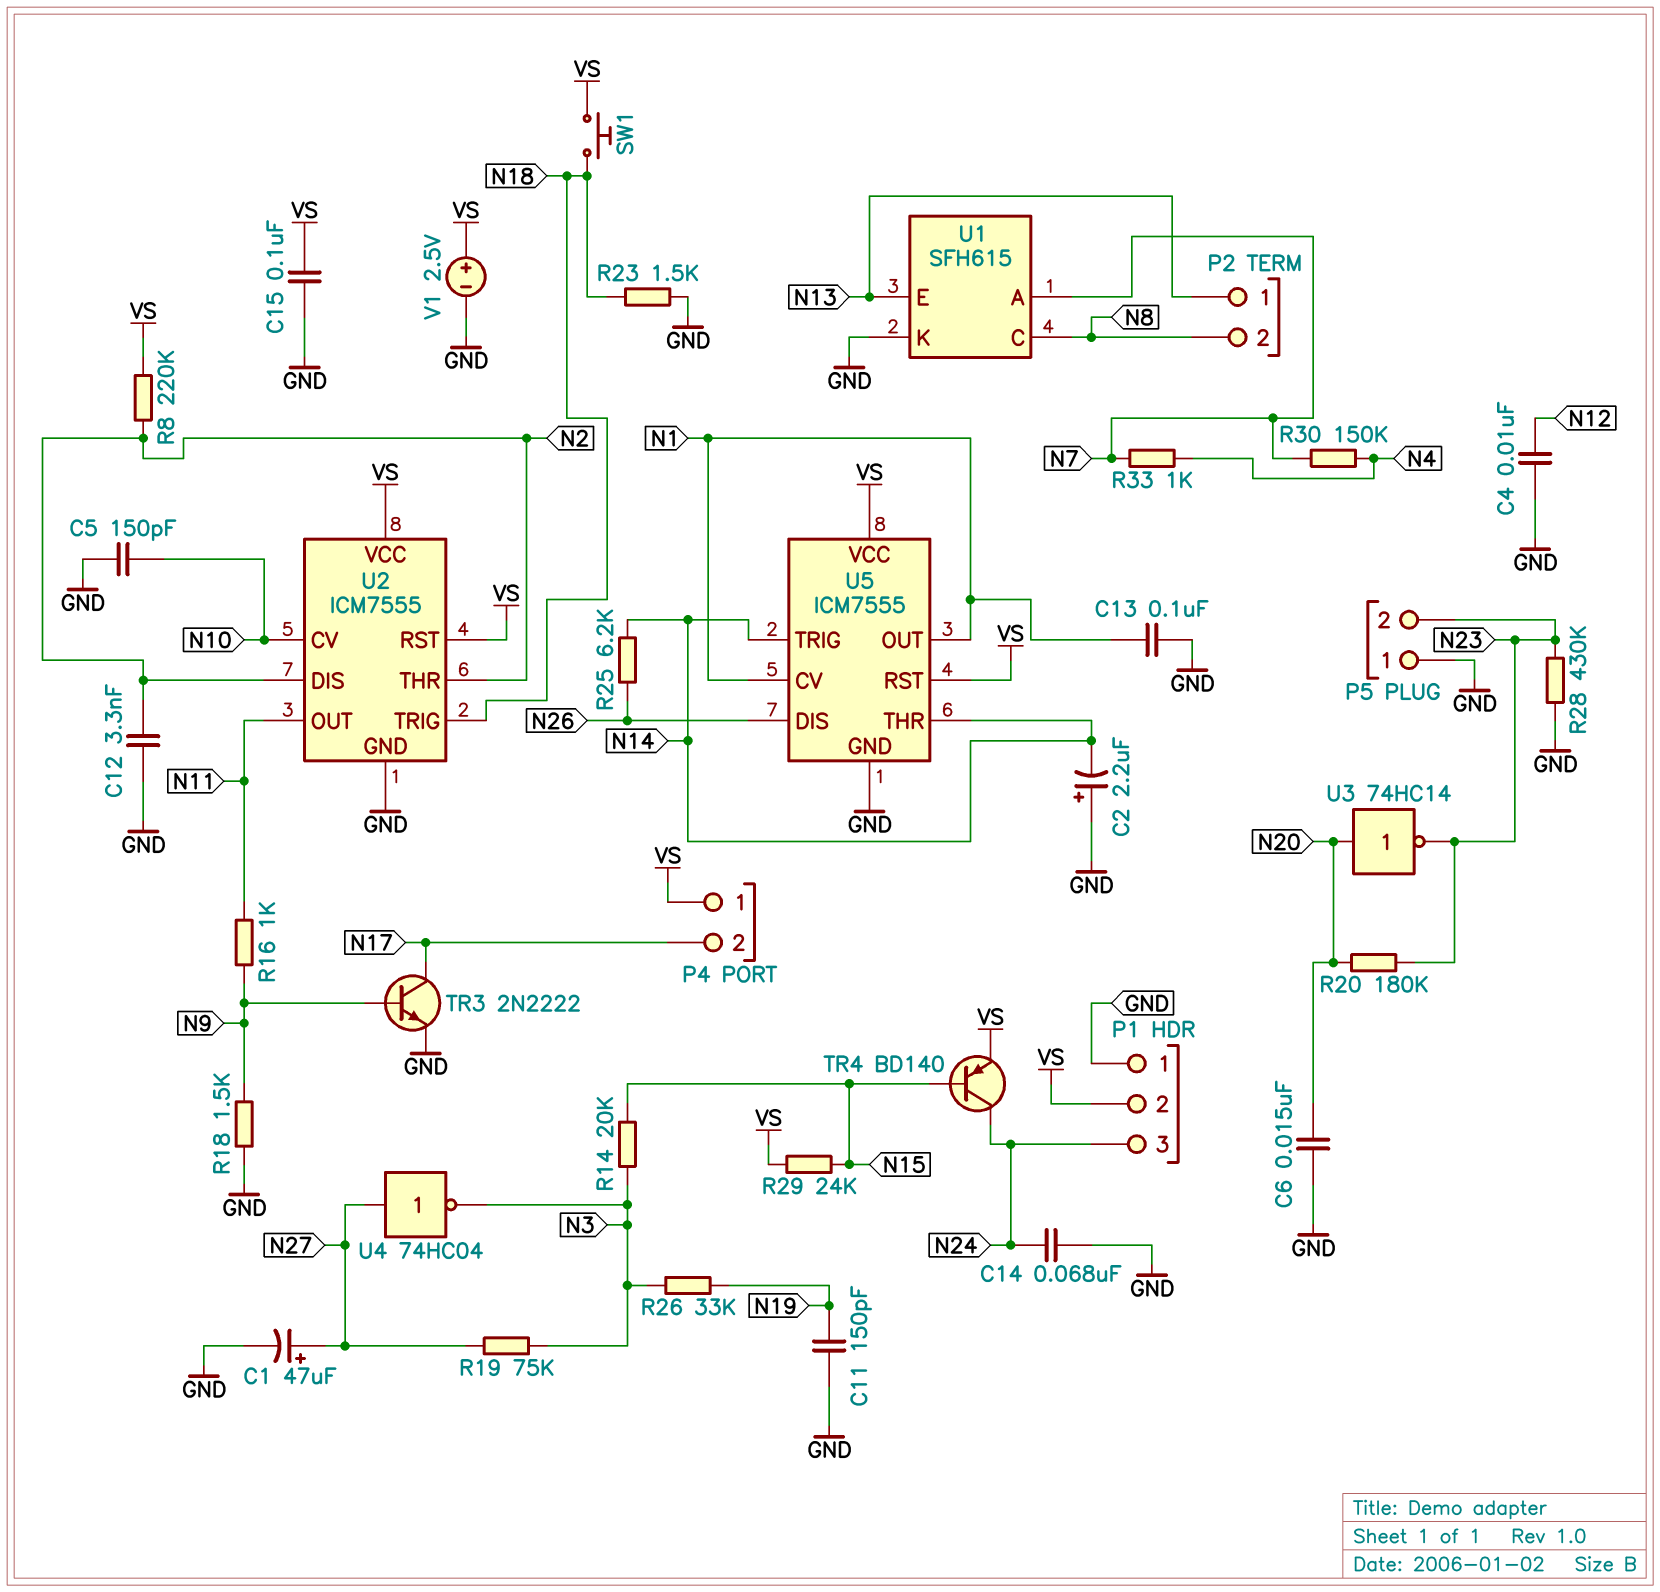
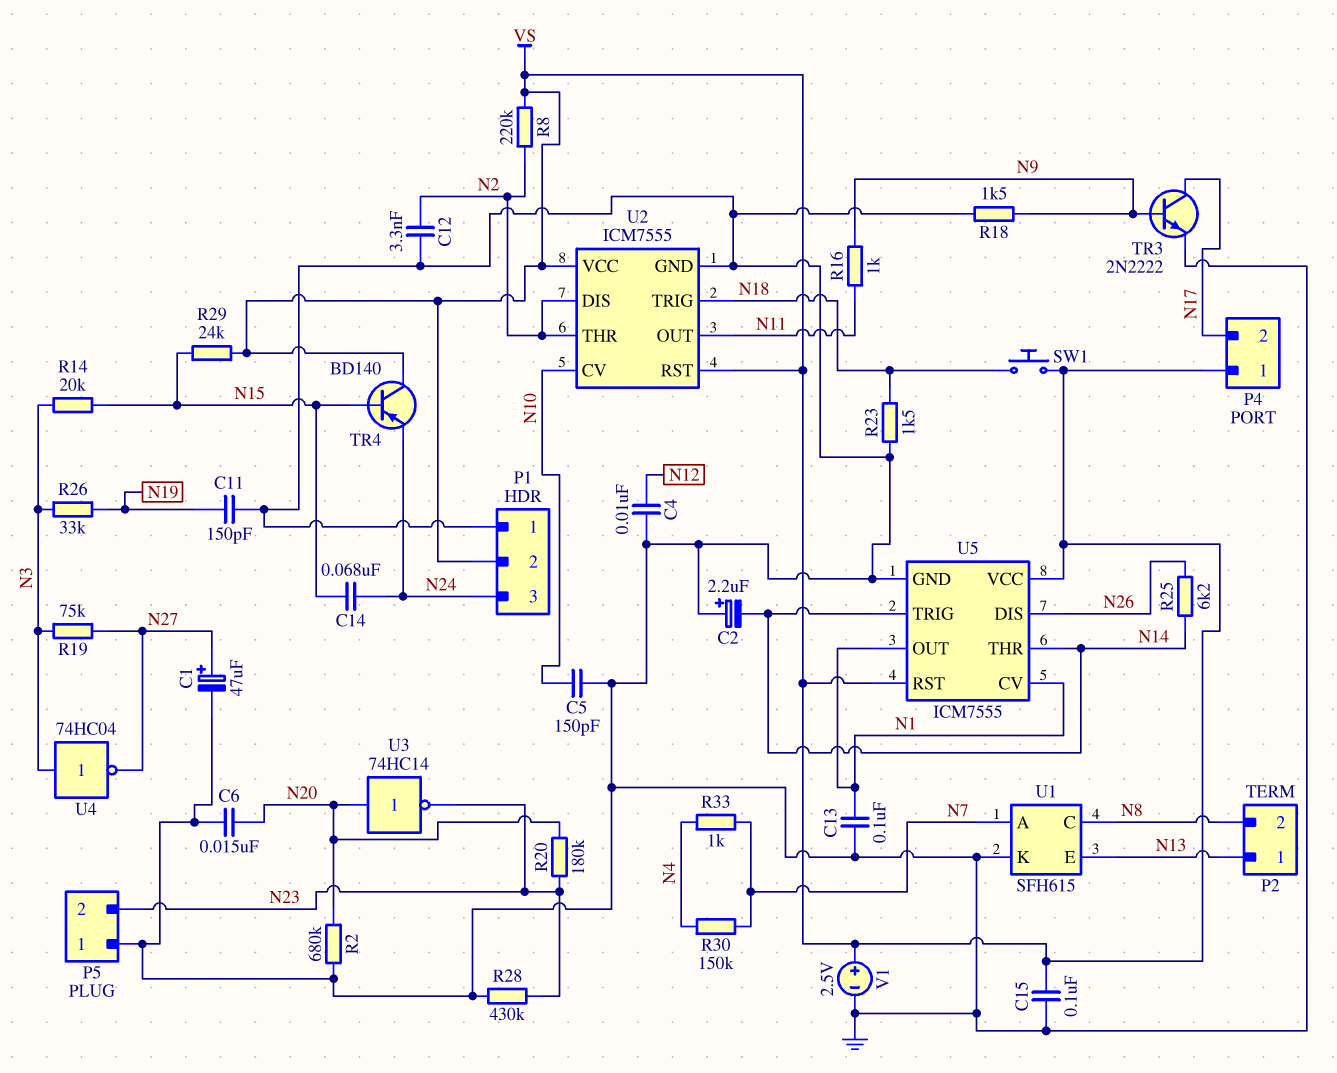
C14: 68nF (GND, N24) -> 68nF (N15, N24)
R2: none -> 680k (GND, N20)
TR4: PNP BD140 (B N15, C N24, E VS) -> PNP BD140 (B N15, C VS, E N24)
U4: NOT 74HC04 (in N27, out N3) -> NOT 74HC04 (in N3, out N27)

